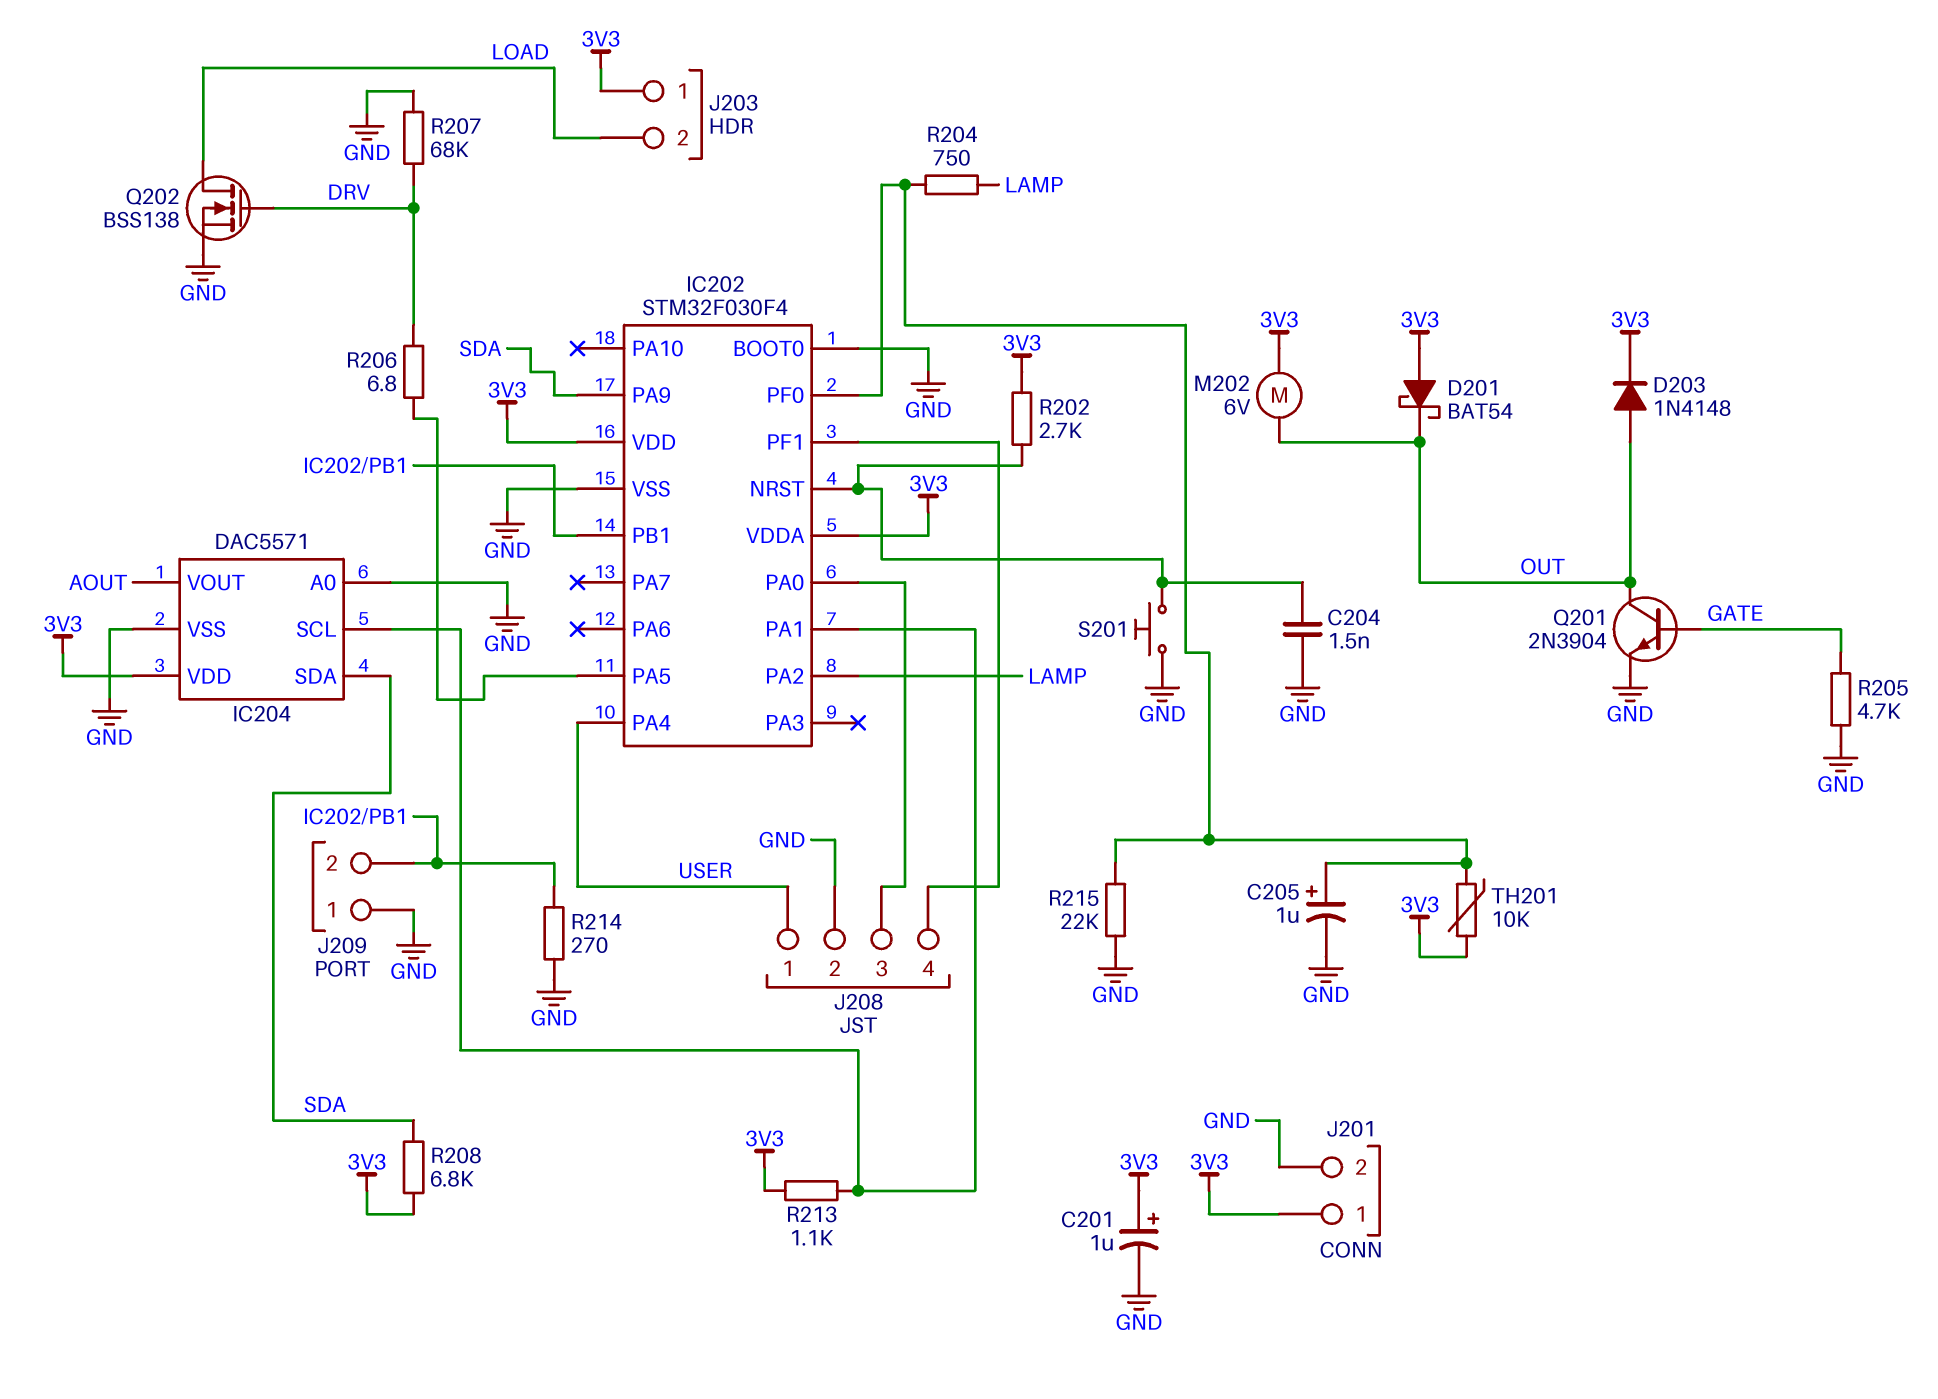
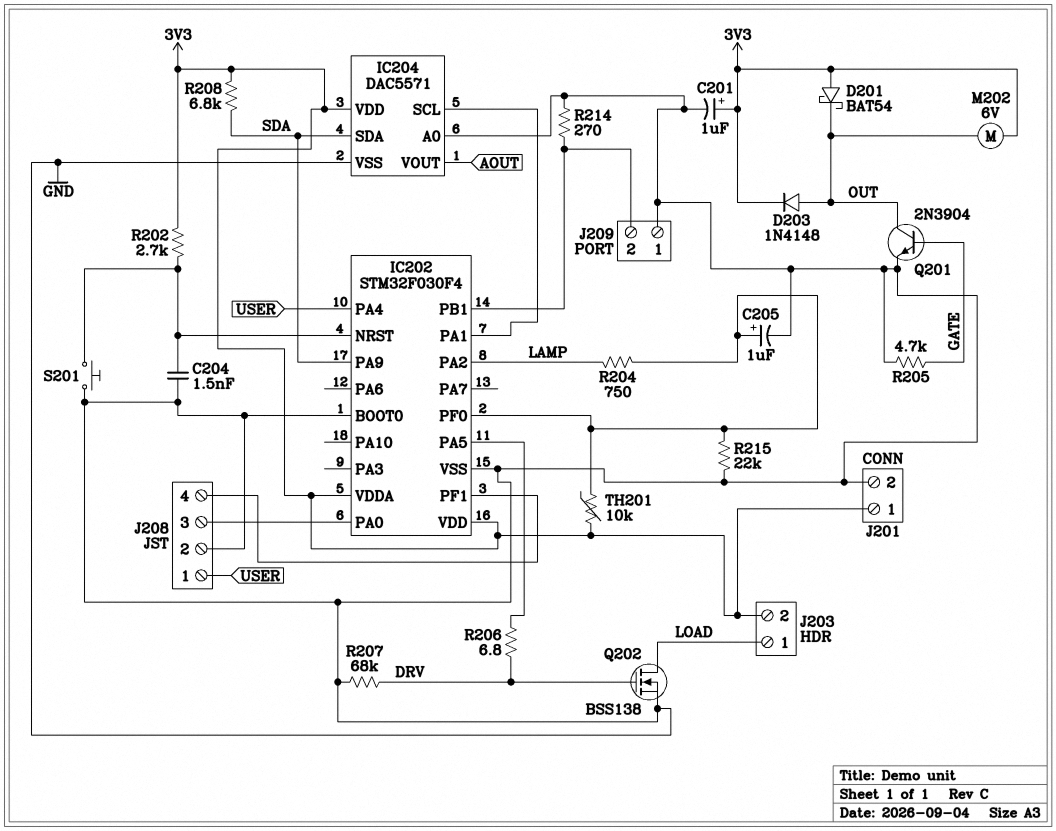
J203 pin 1: 3V3 -> LOAD
J203 pin 2: LOAD -> 3V3
R213: 1.1k (3V3, IC202/PA1) -> none

